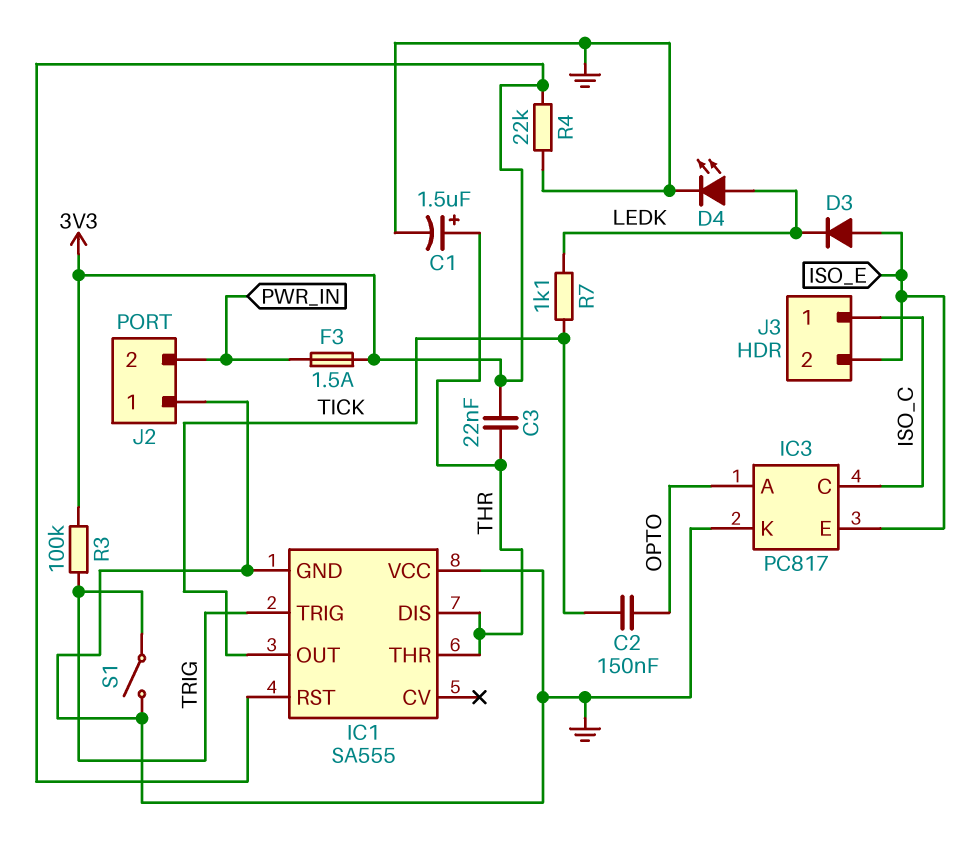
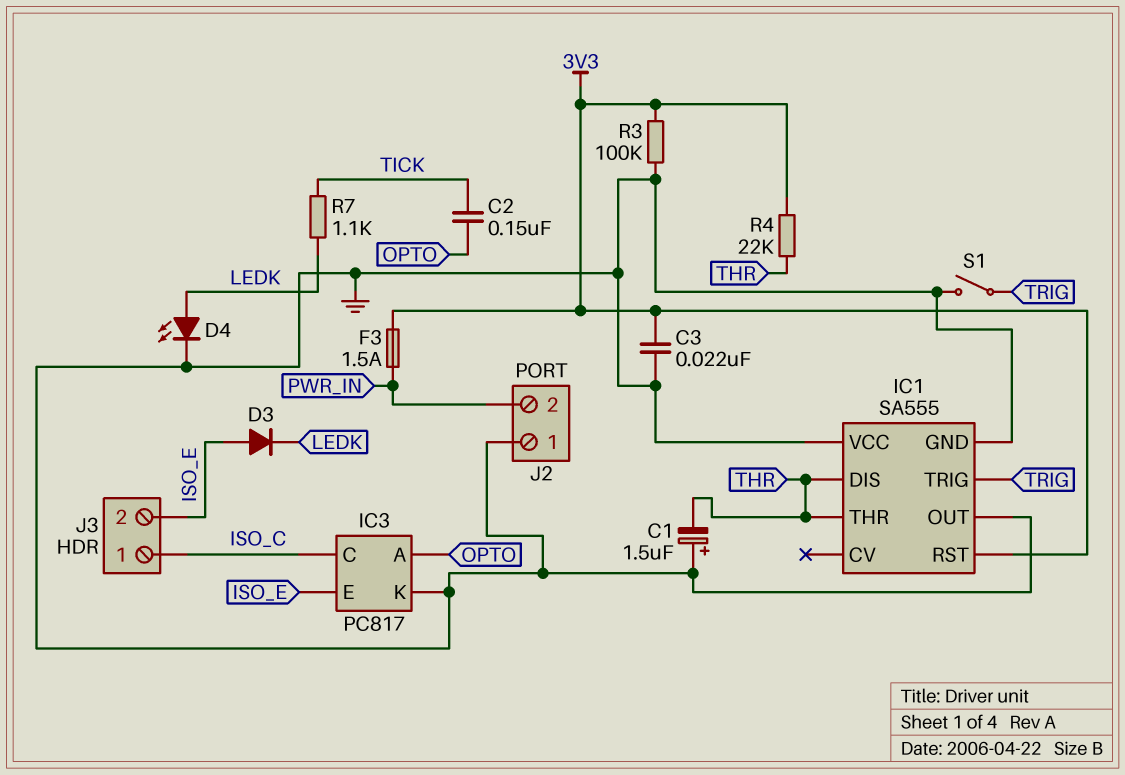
C1: 1.5uF (plus THR, minus GND) -> 1.5uF (plus GND, minus THR)
C3: 22nF (3V3, THR) -> 22nF (3V3, GND)
IC1 pin OUT: TICK -> GND
R3: 100k (3V3, TRIG) -> 100k (3V3, GND)
R4: 22k (3V3, GND) -> 22k (3V3, THR)

